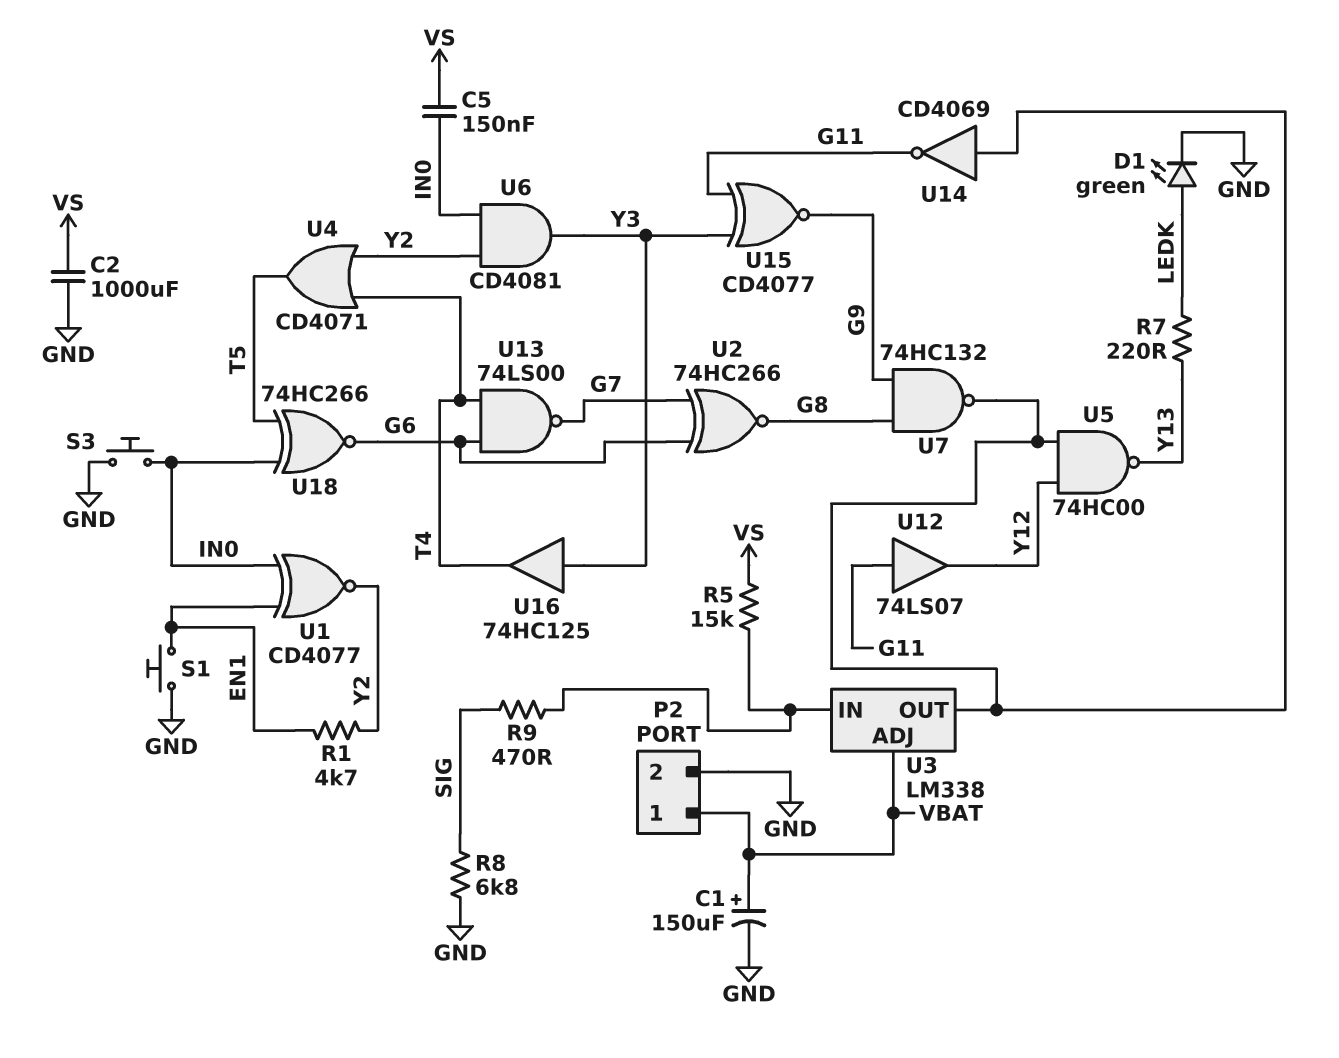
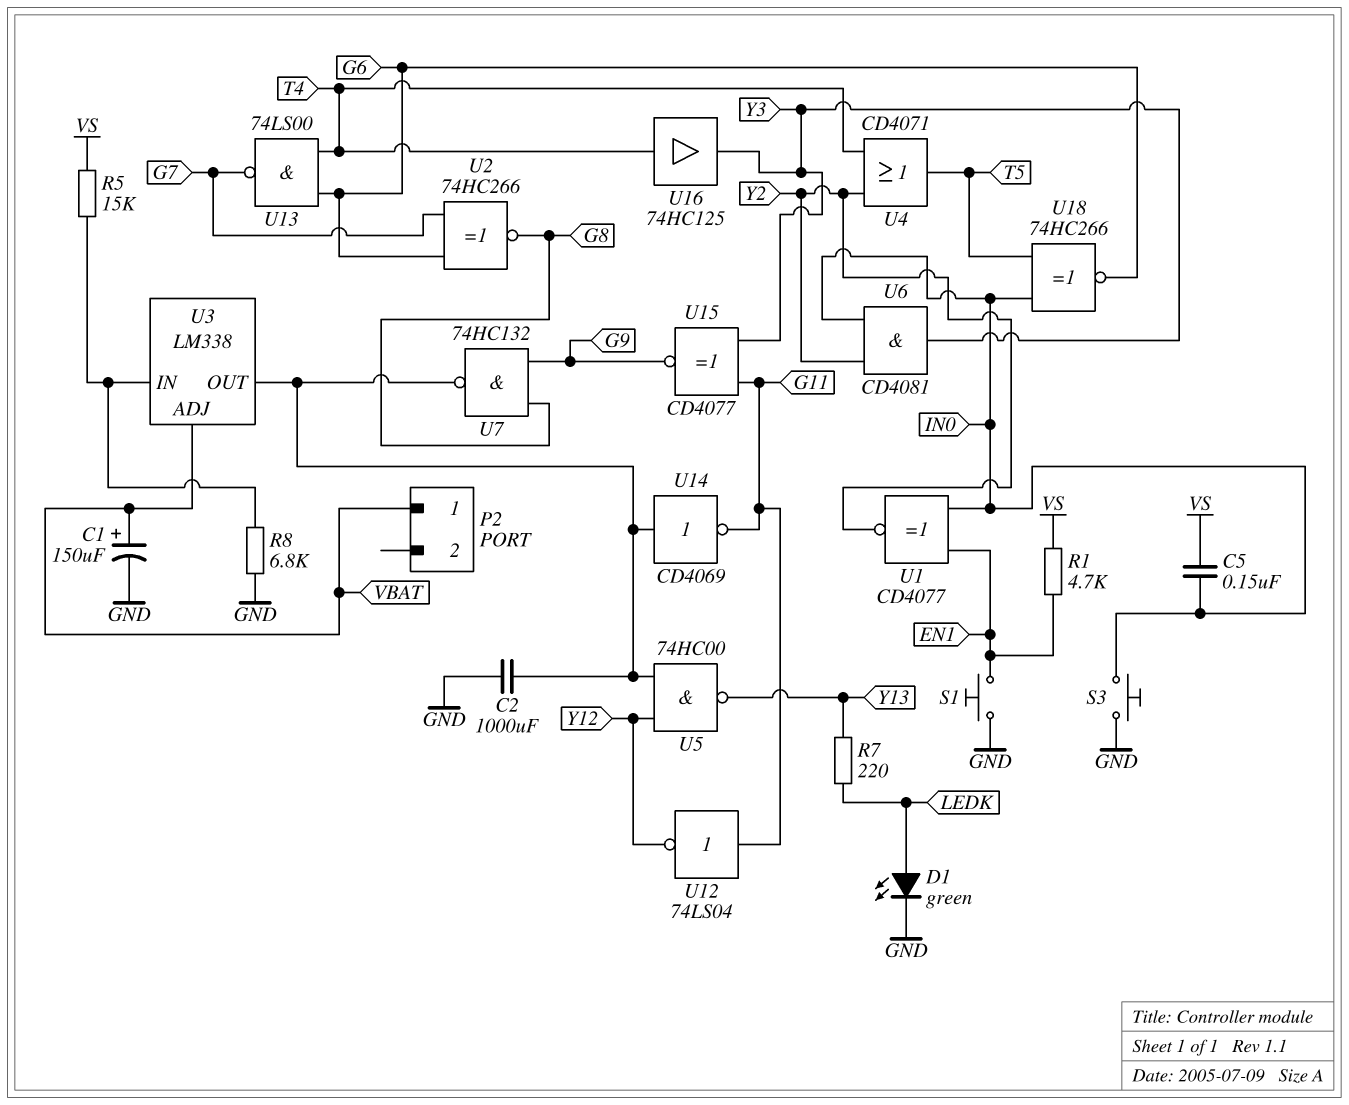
C2: 1000uF (GND, VS) -> 1000uF (GND, U3/OUT)
P2 pin 2: GND -> none
R1: 4.7k (EN1, Y2) -> 4.7k (EN1, VS)
R8: 6.8k (GND, SIG) -> 6.8k (GND, U3/IN)
R9: 470 (SIG, U3/IN) -> none
U12: buffer 74LS07 (in G11, out Y12) -> NOT 74LS04 (in G11, out Y12)
U16: buffer 74HC125 (in Y3, out T4) -> buffer 74HC125 (in T4, out Y3)

